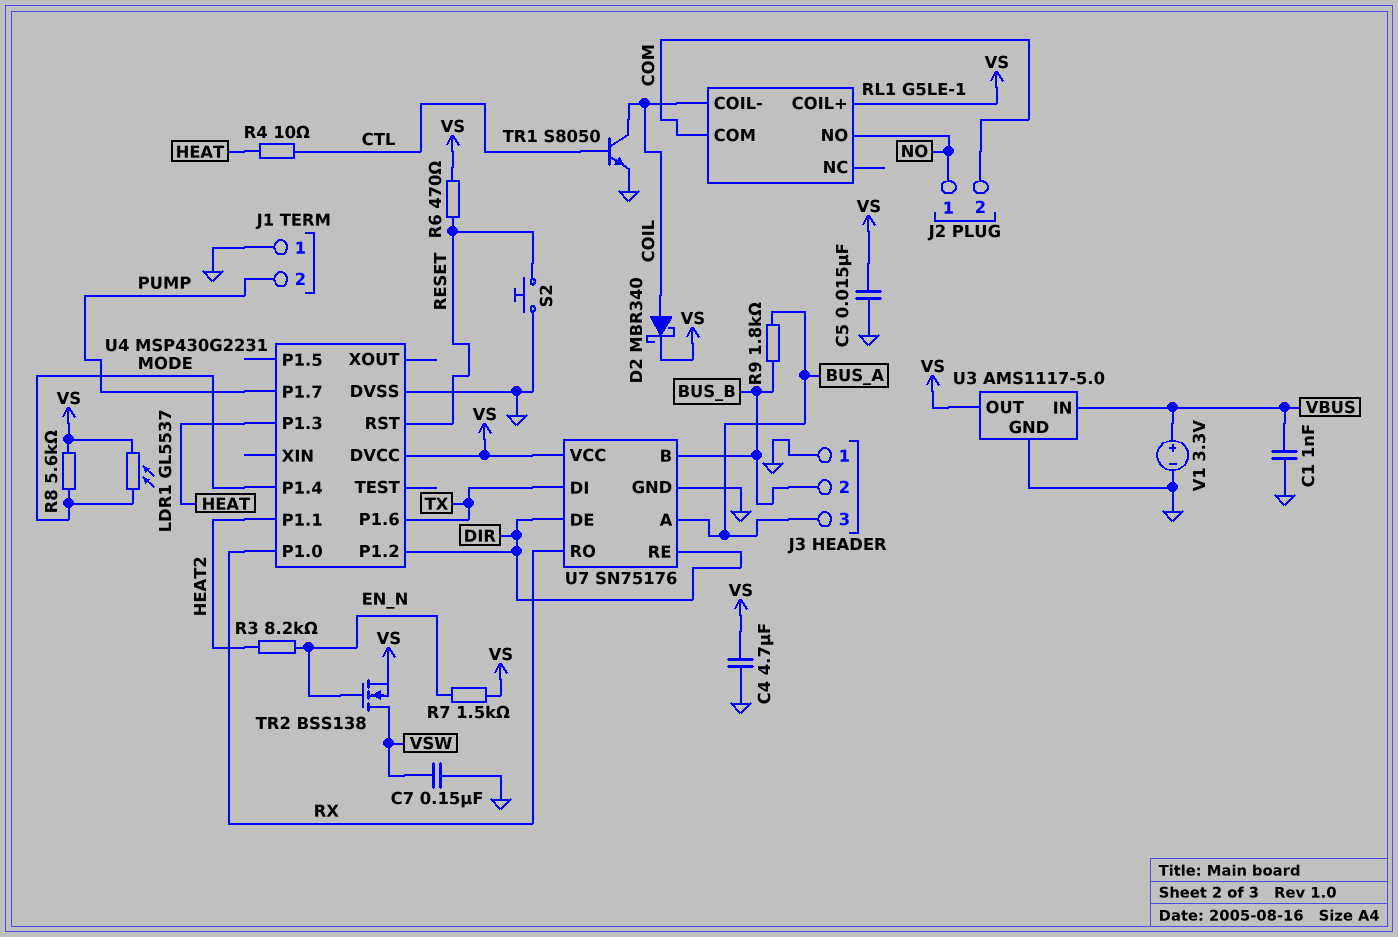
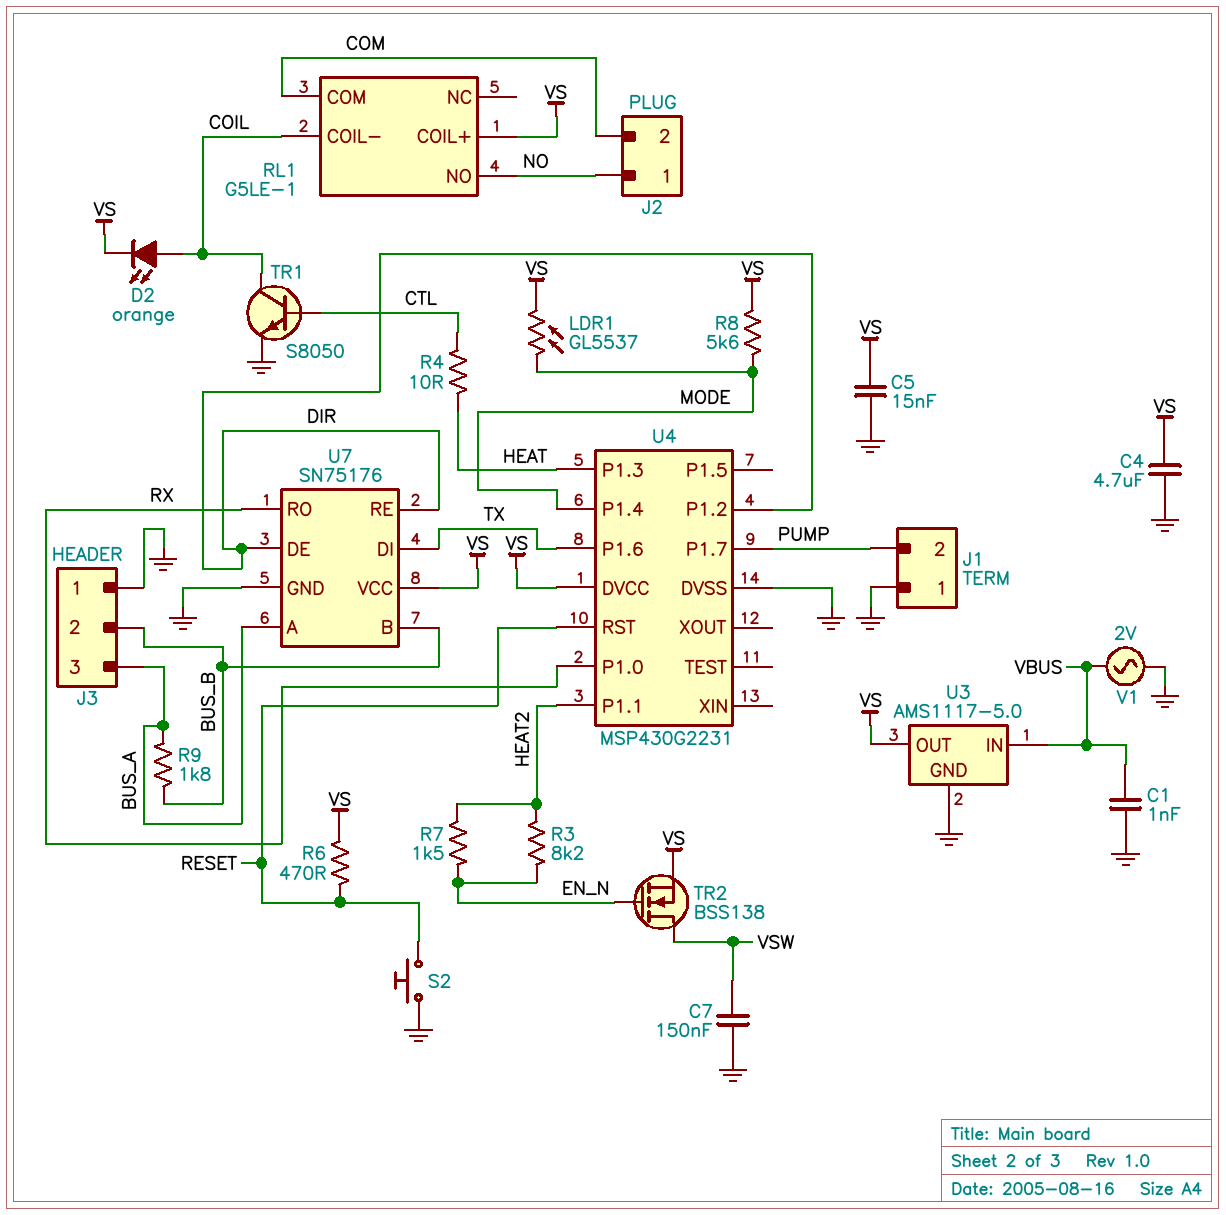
D2: schottky MBR340 (A COIL, K VS) -> LED orange (A COIL, K VS)
R7: 1.5k (EN_N, VS) -> 1.5k (EN_N, HEAT2)
V1: 3.3V (plus VBUS, minus GND) -> AC 2V (GND, VBUS)

